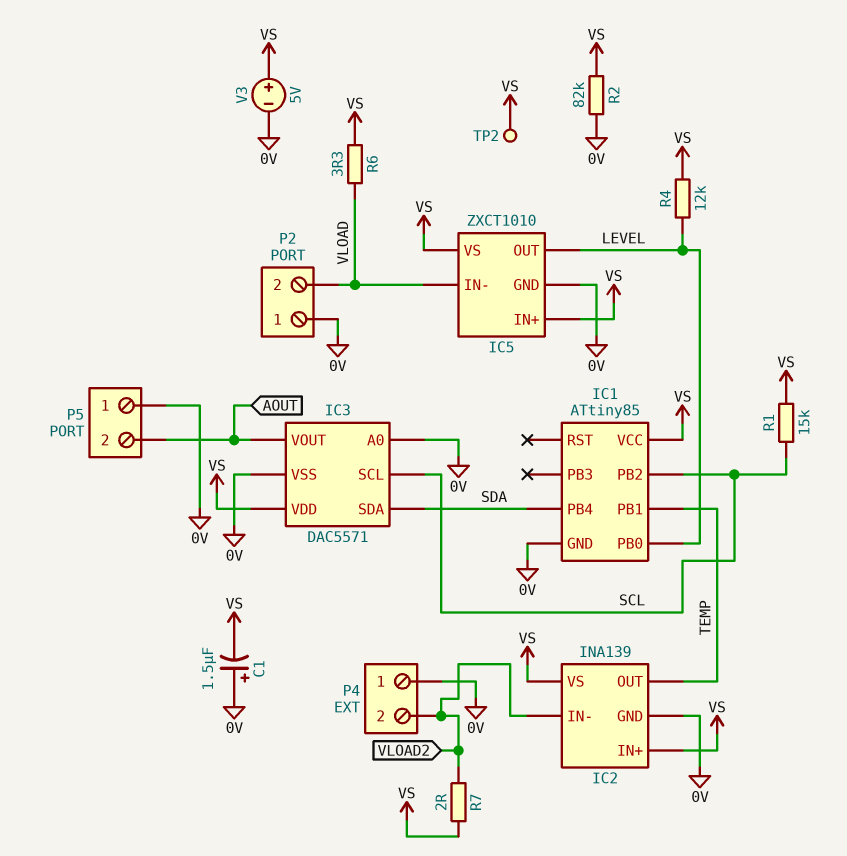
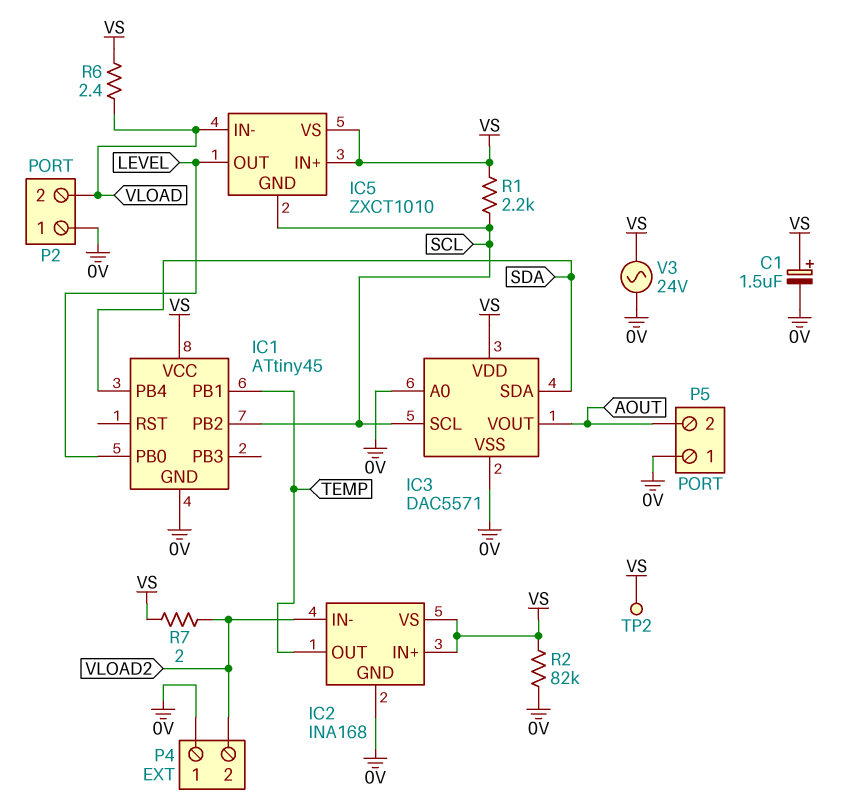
C1: 1.5uF (plus 0V, minus VS) -> 1.5uF (plus VS, minus 0V)
IC1: ATtiny85 -> ATtiny45
IC2: INA139 -> INA168
IC5 pin GND: 0V -> SCL
R1: 15k (SCL, VS) -> 2.2k (SCL, VS)
R4: 12k (LEVEL, VS) -> none
R6: 3.3 (VLOAD, VS) -> 2.4 (VLOAD, VS)
V3: 5V (plus VS, minus 0V) -> AC 24V (0V, VS)

